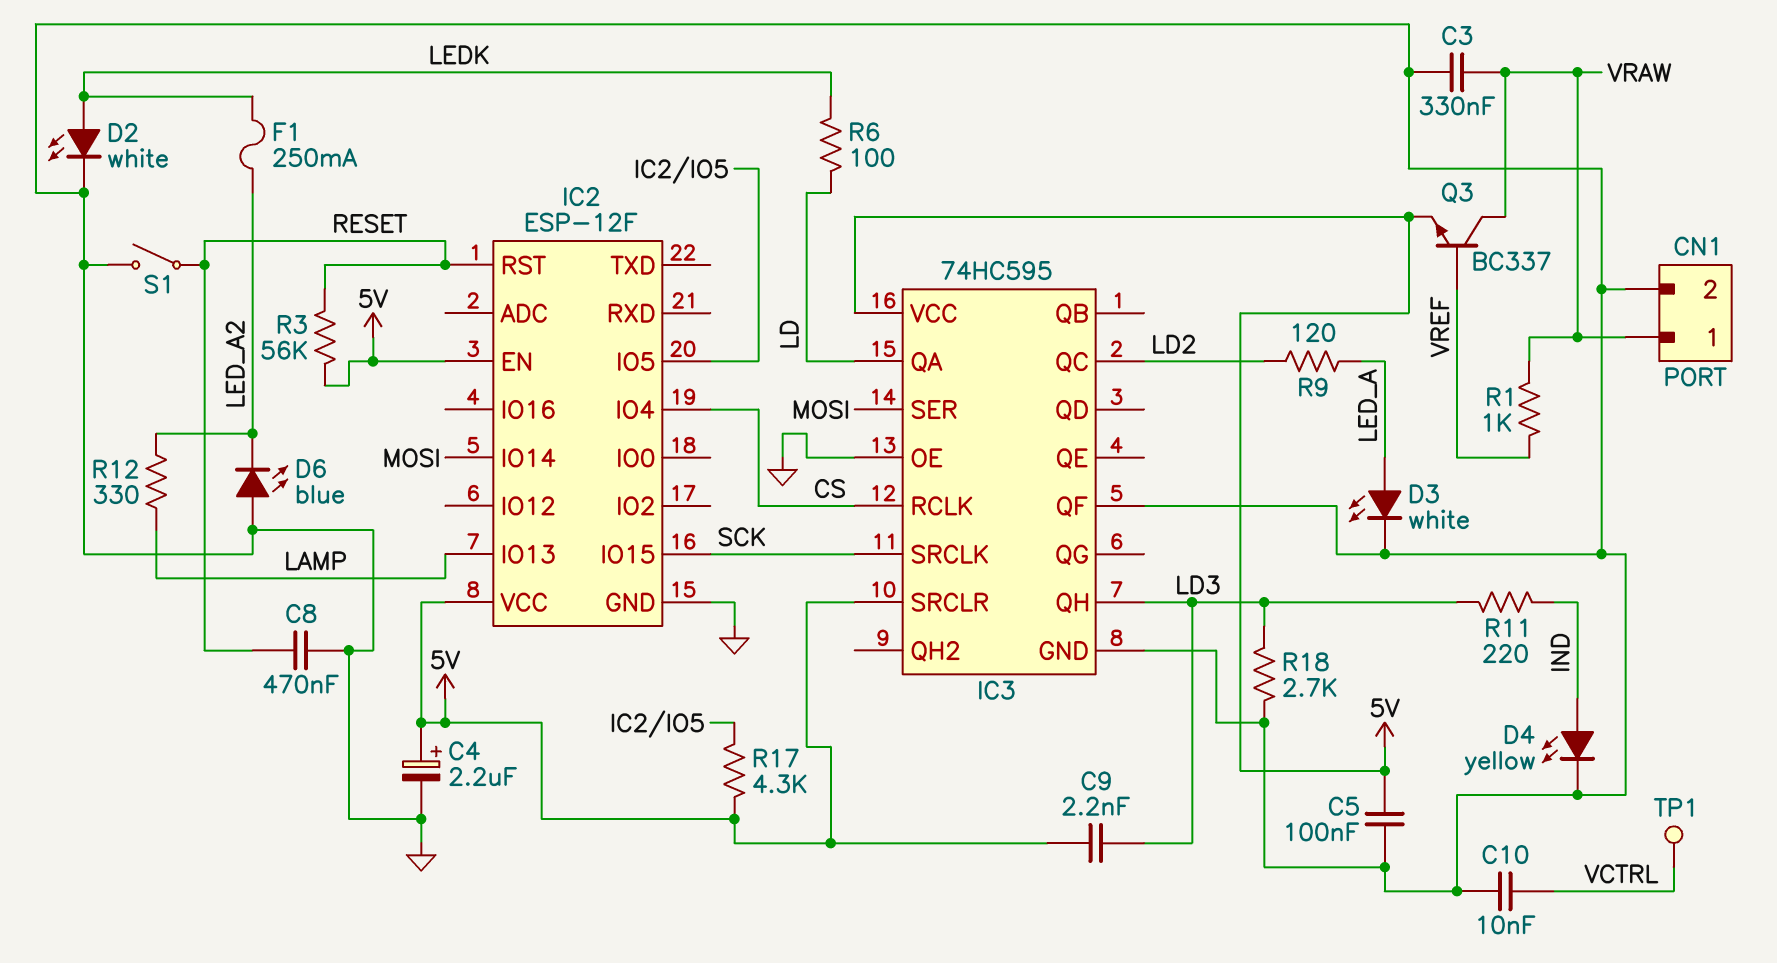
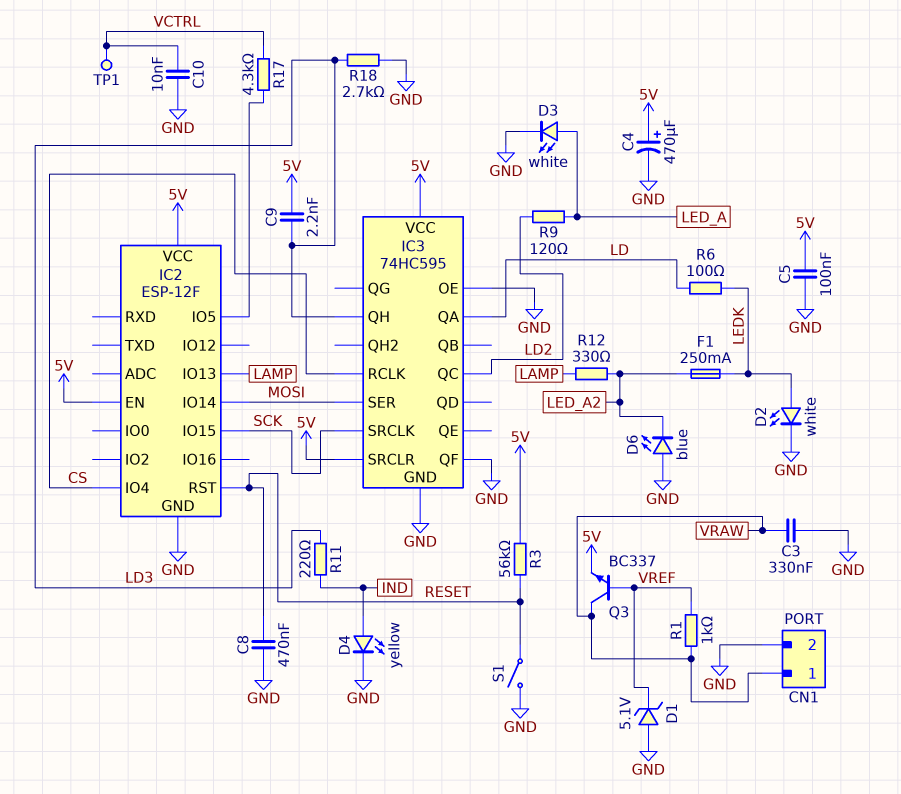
C4: 2.2uF (plus 5V, minus GND) -> 470uF (plus 5V, minus GND)
D1: none -> zener 5.1V (A GND, K VREF)
R17: 4.3k (5V, IC2/IO5) -> 4.3k (IC2/IO5, VCTRL)

